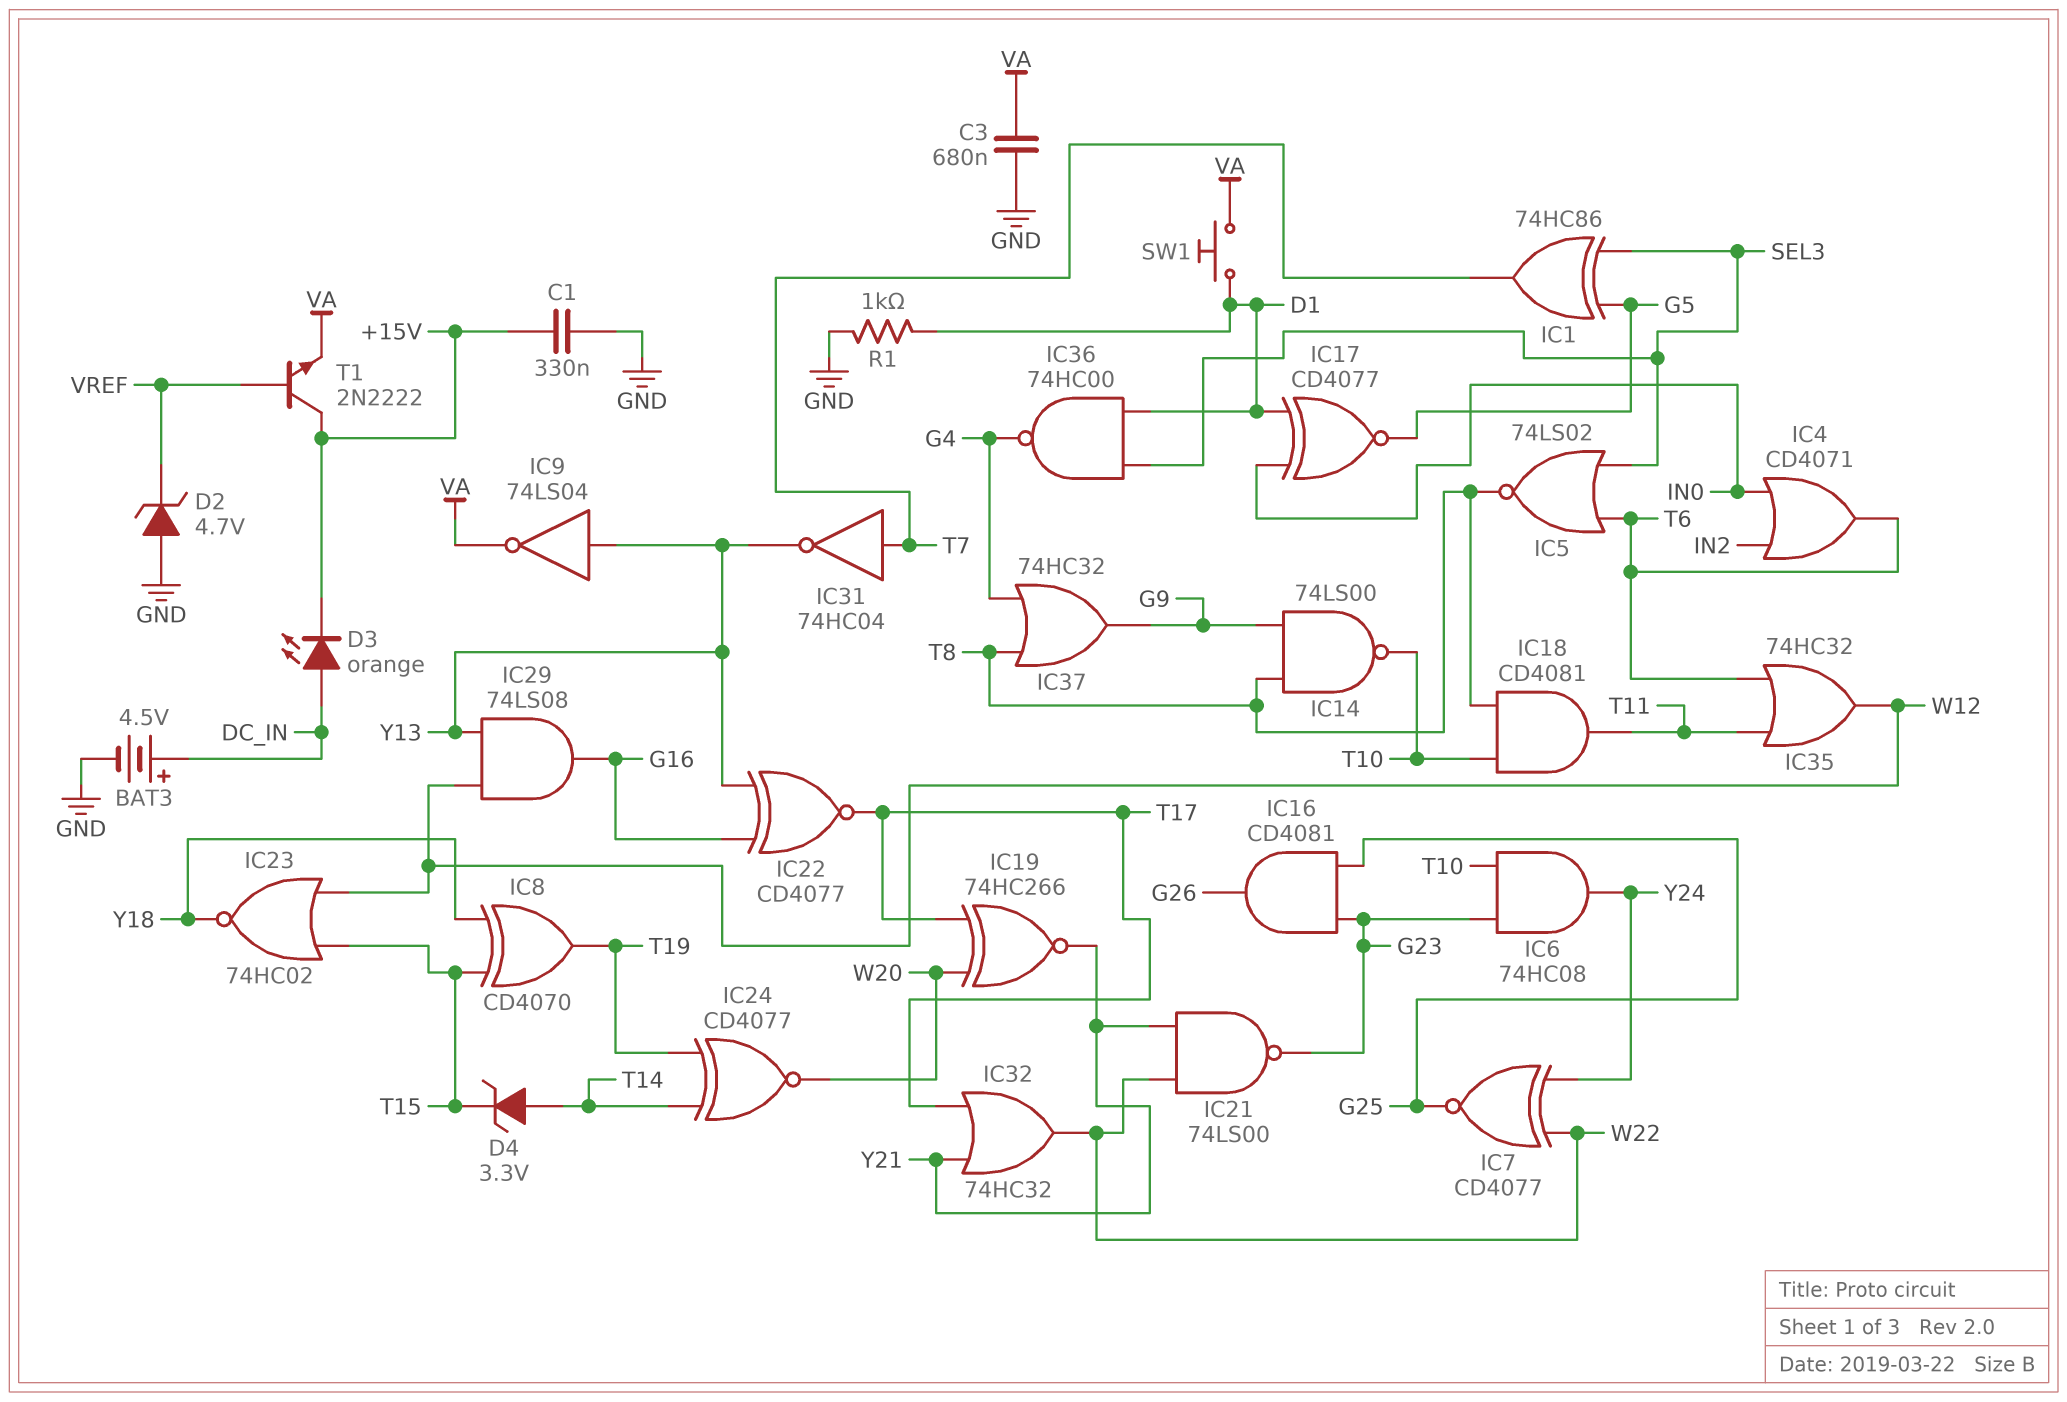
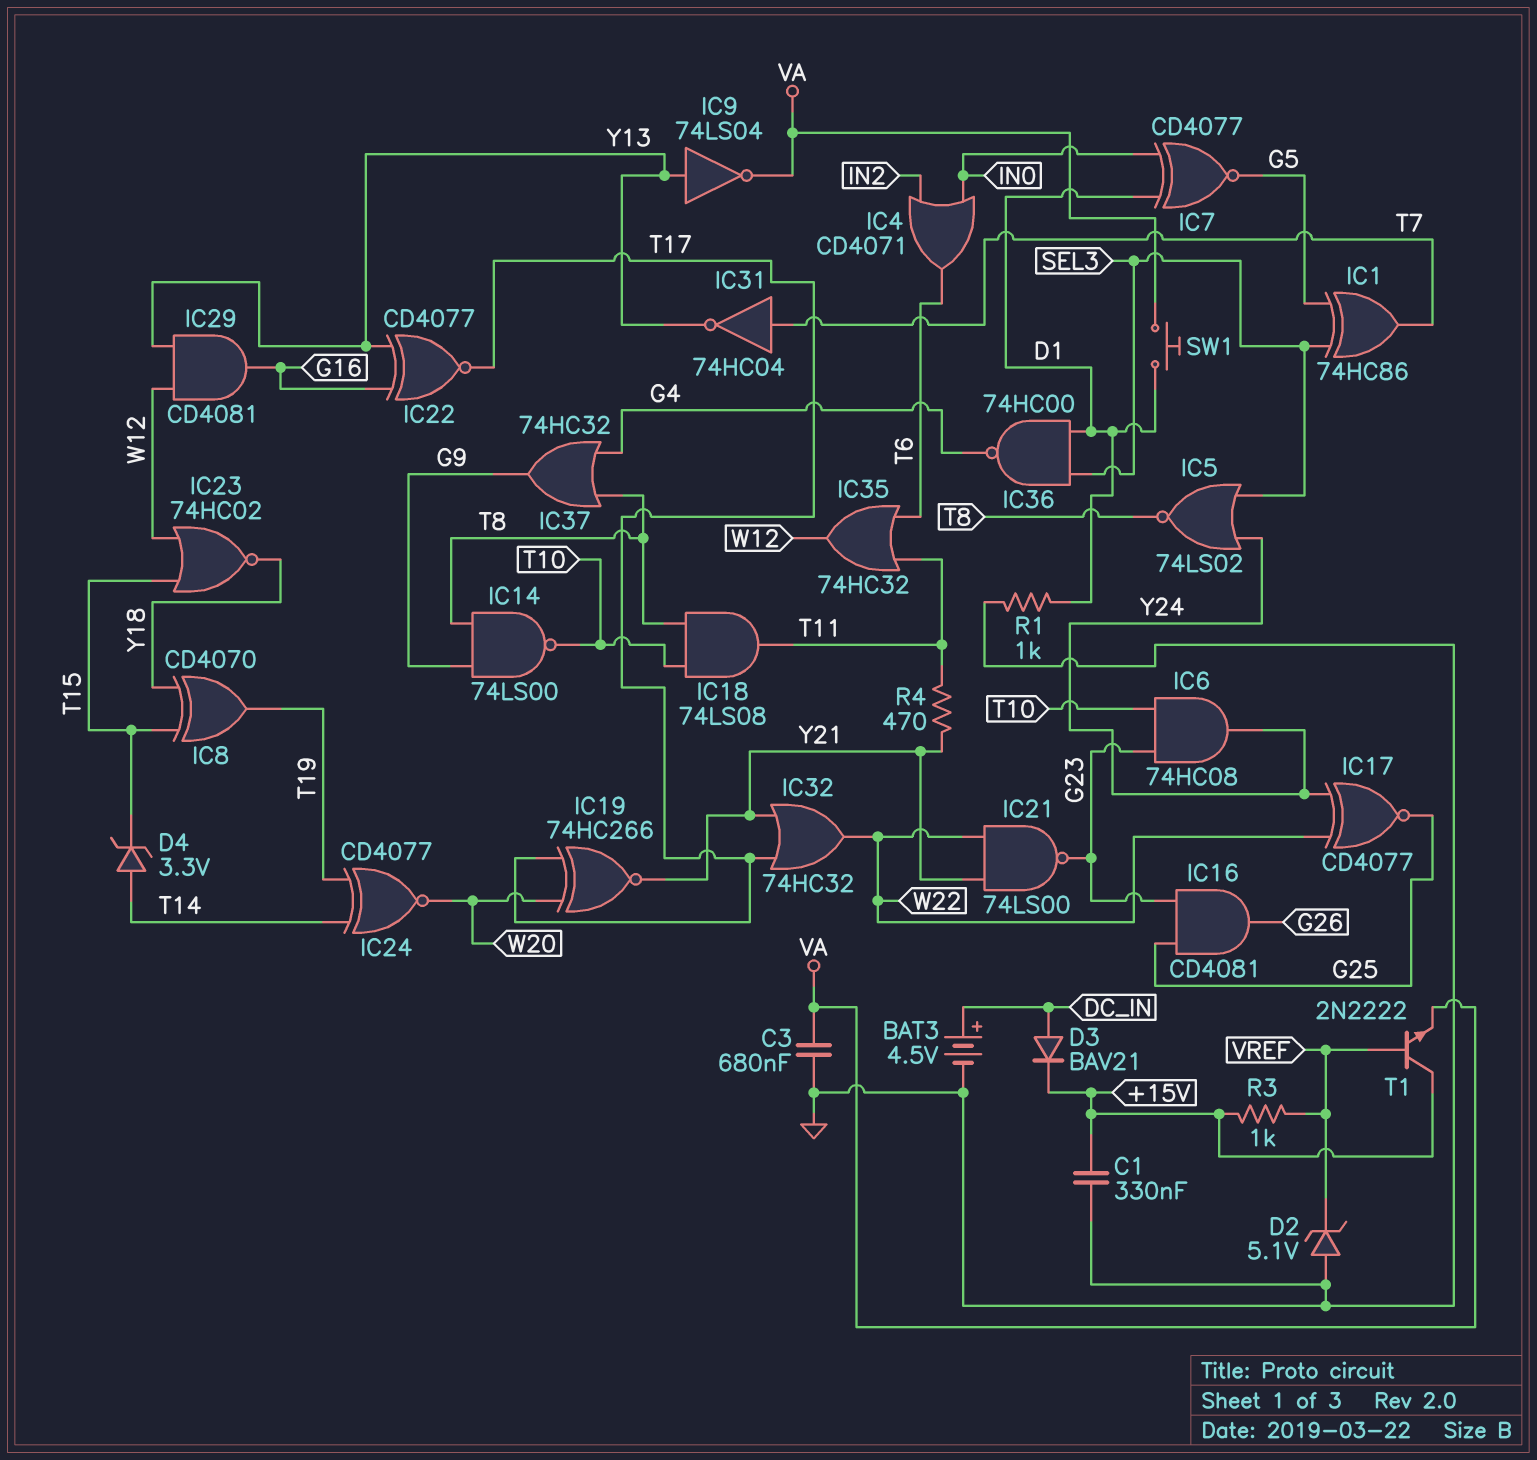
D2: zener 4.7V (A GND, K VREF) -> zener 5.1V (A GND, K VREF)
D3: LED orange (A DC_IN, K +15V) -> diode BAV21 (A DC_IN, K +15V)
IC5: NOR 74LS02 (in SEL3, in T6, out T8) -> NOR 74LS02 (in SEL3, in Y24, out T8)
IC7: XNOR CD4077 (in W22, in Y24, out G25) -> XNOR CD4077 (in D1, in IN0, out G5)
IC17: XNOR CD4077 (in D1, in IN0, out G5) -> XNOR CD4077 (in W22, in Y24, out G25)
IC18: AND CD4081 (in T8, in T10, out T11) -> AND 74LS08 (in T8, in T10, out T11)
IC29: AND 74LS08 (in W12, in Y13, out G16) -> AND CD4081 (in W12, in Y13, out G16)
R3: none -> 1k (+15V, VREF)
R4: none -> 470 (T11, Y21)

